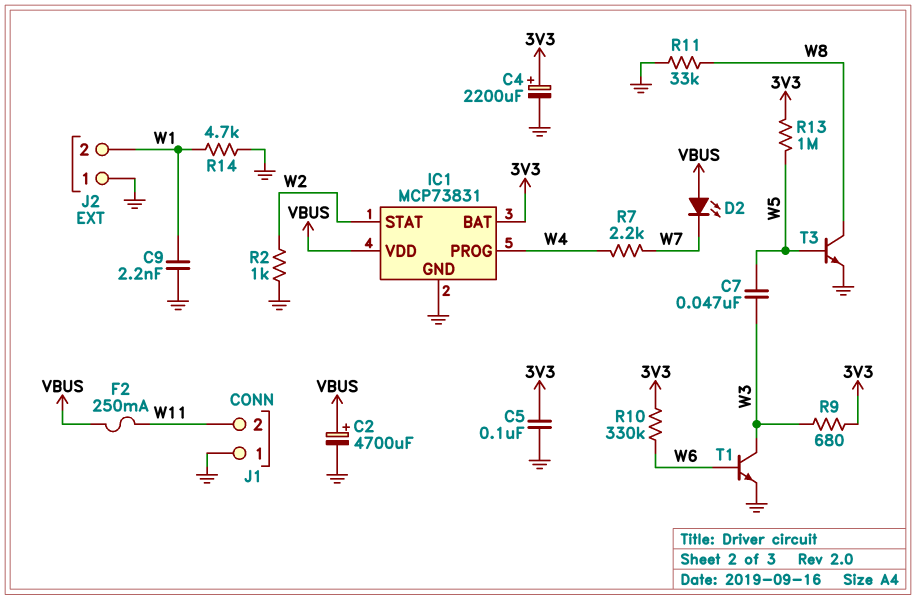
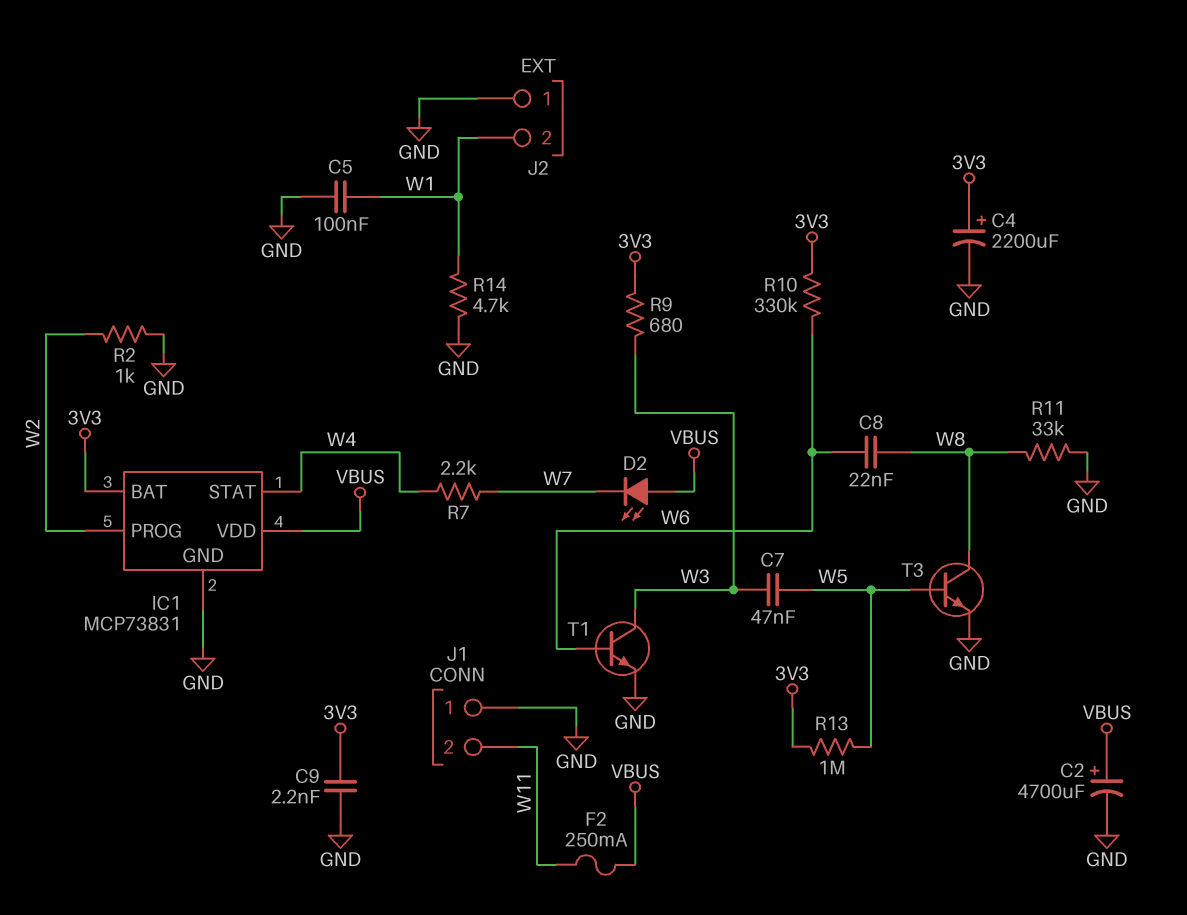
C5: 100nF (3V3, GND) -> 100nF (GND, W1)
C8: none -> 22nF (W6, W8)
C9: 2.2nF (GND, W1) -> 2.2nF (3V3, GND)
IC1 pin PROG: W4 -> W2
IC1 pin STAT: W2 -> W4

